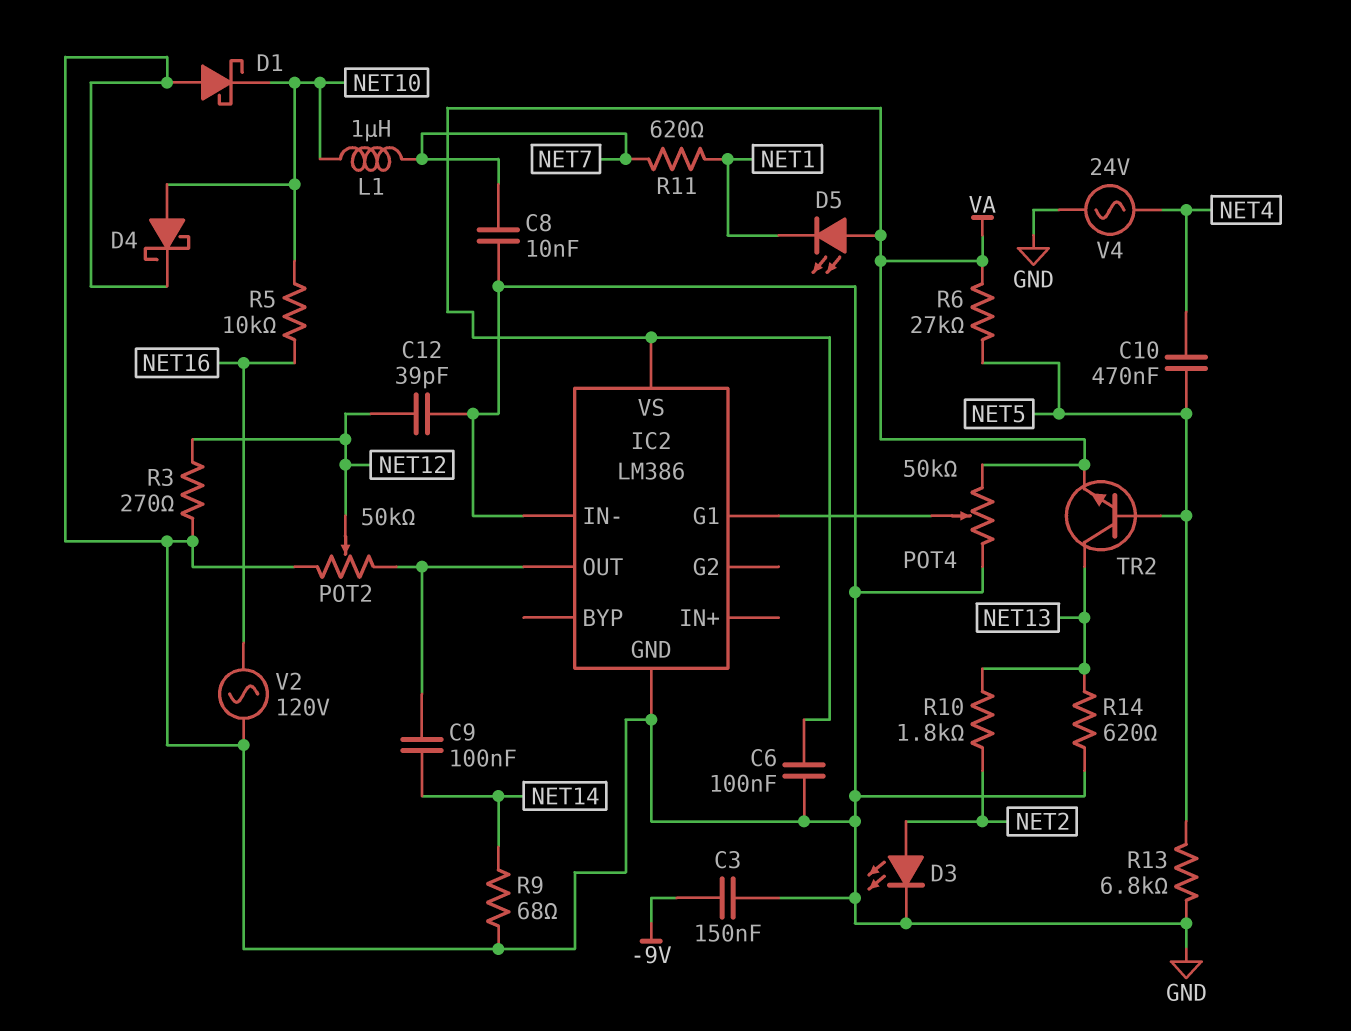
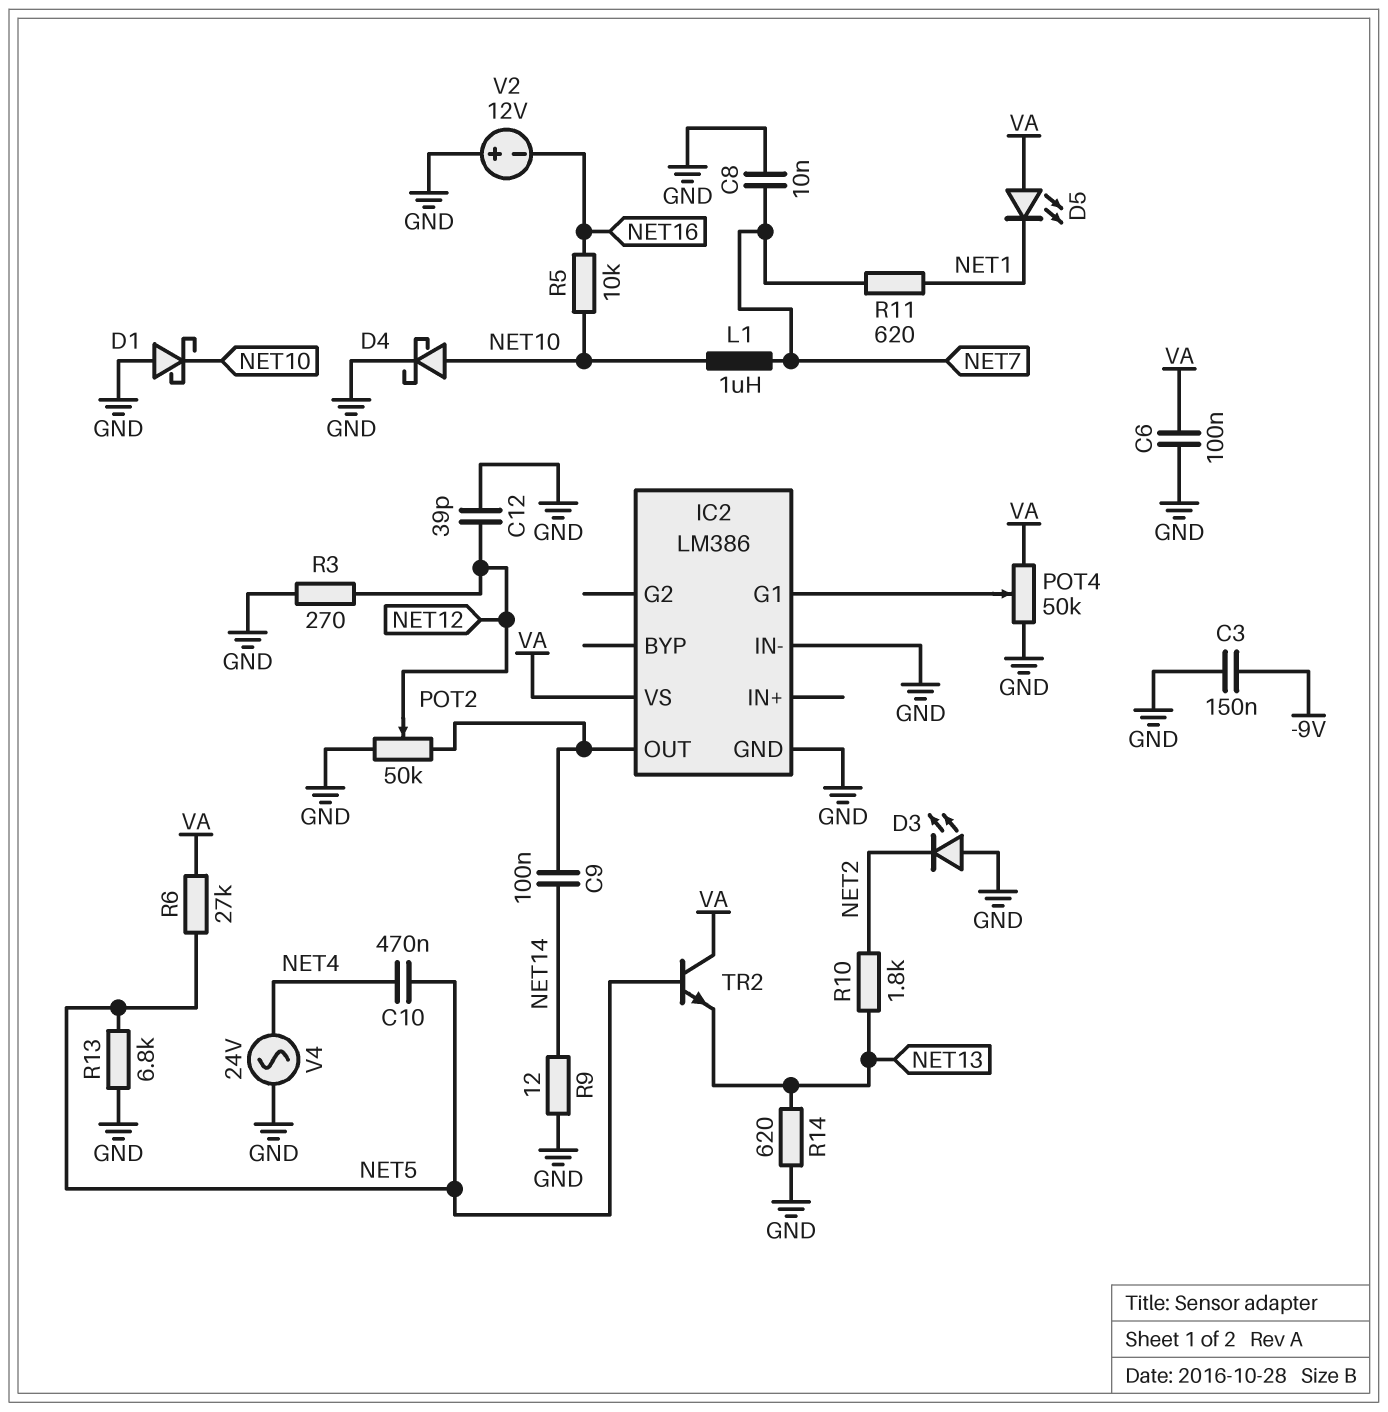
D3: LED (A NET2, K GND) -> LED (A GND, K NET2)
R9: 68 (GND, NET14) -> 12 (GND, NET14)
TR2: NPN (B NET5, C NET13, E VA) -> NPN (B NET5, C VA, E NET13)
V2: AC 120V (GND, NET16) -> 12V (plus GND, minus NET16)

